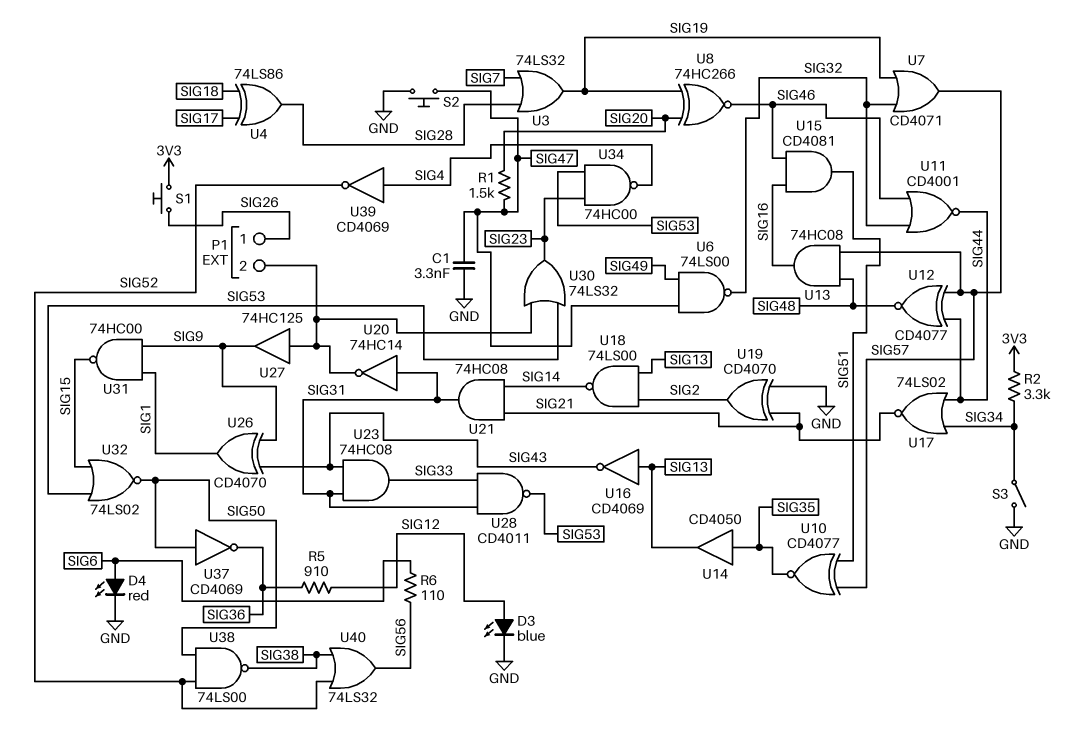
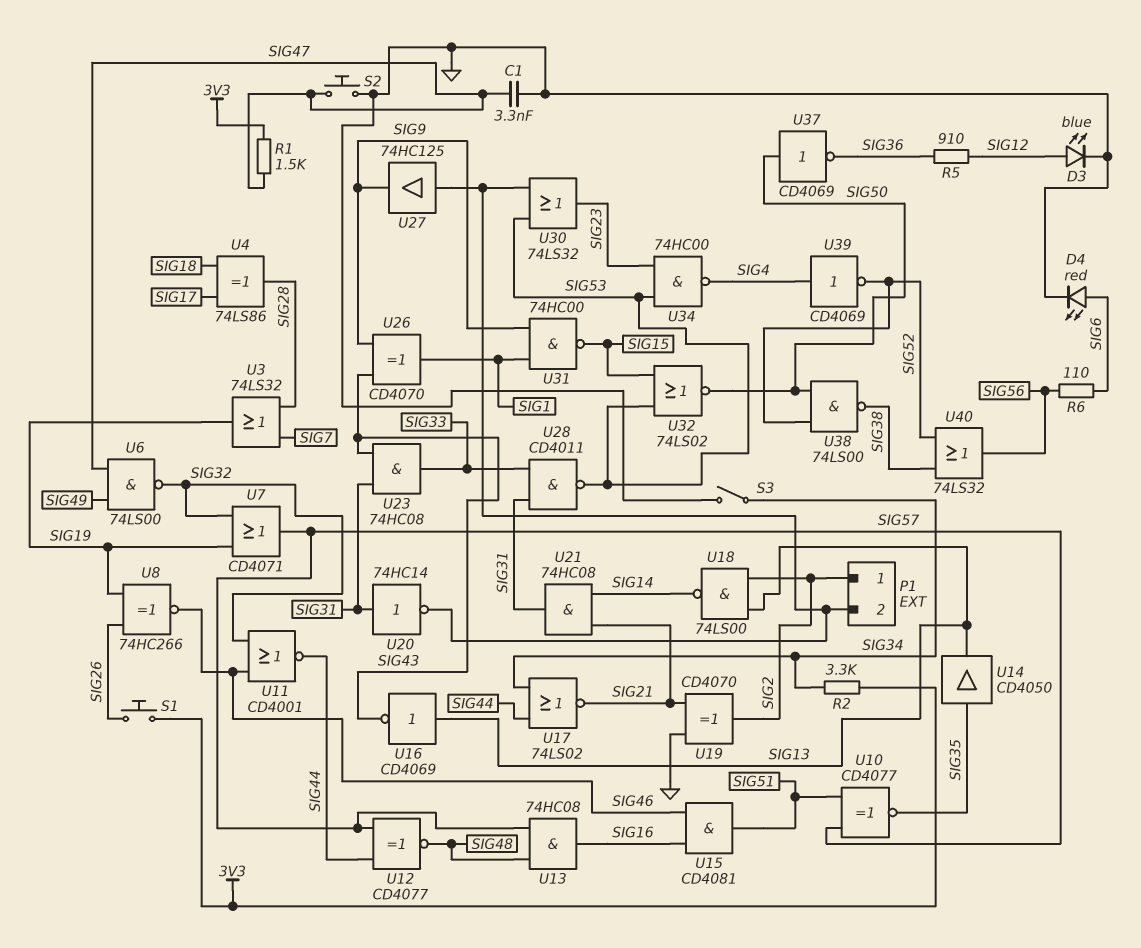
P1 pin 1: SIG26 -> SIG2
R1: 1.5k (SIG20, SIG47) -> 1.5k (3V3, SIG47)
U8: XNOR 74HC266 (in SIG19, in SIG20, out SIG46) -> XNOR 74HC266 (in SIG19, in SIG26, out SIG46)

